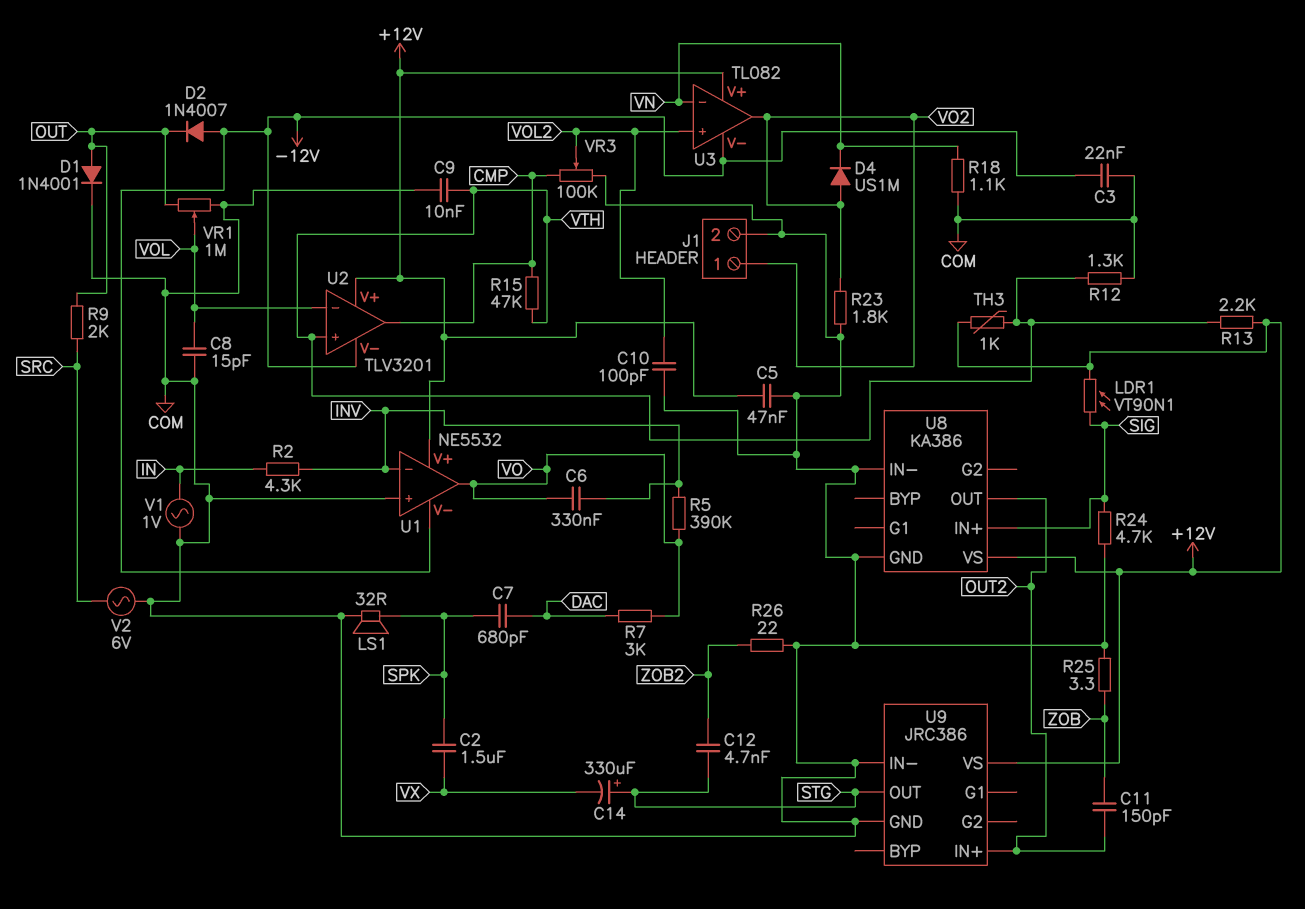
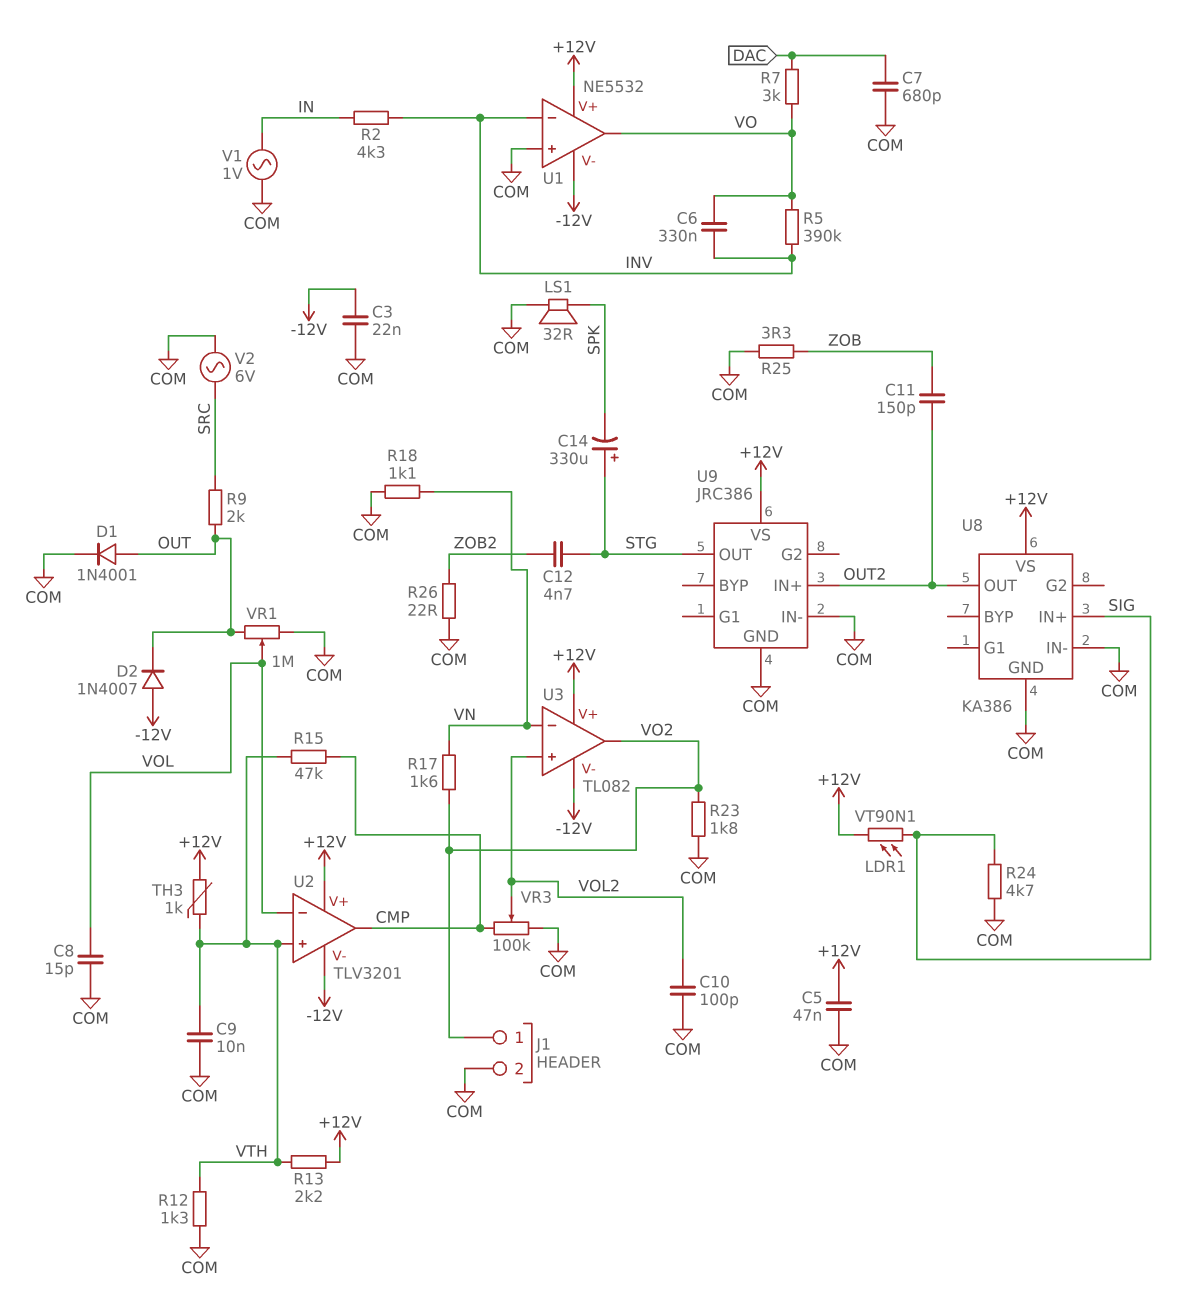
C2: 1.5uF (SPK, VX) -> none
C7: 680pF (DAC, SPK) -> 680pF (COM, DAC)
C14: 330uF (plus STG, minus VX) -> 330uF (plus STG, minus SPK)
D4: diode US1M (A VO2, K VN) -> none
R17: none -> 1.6k (VN, VO2)

